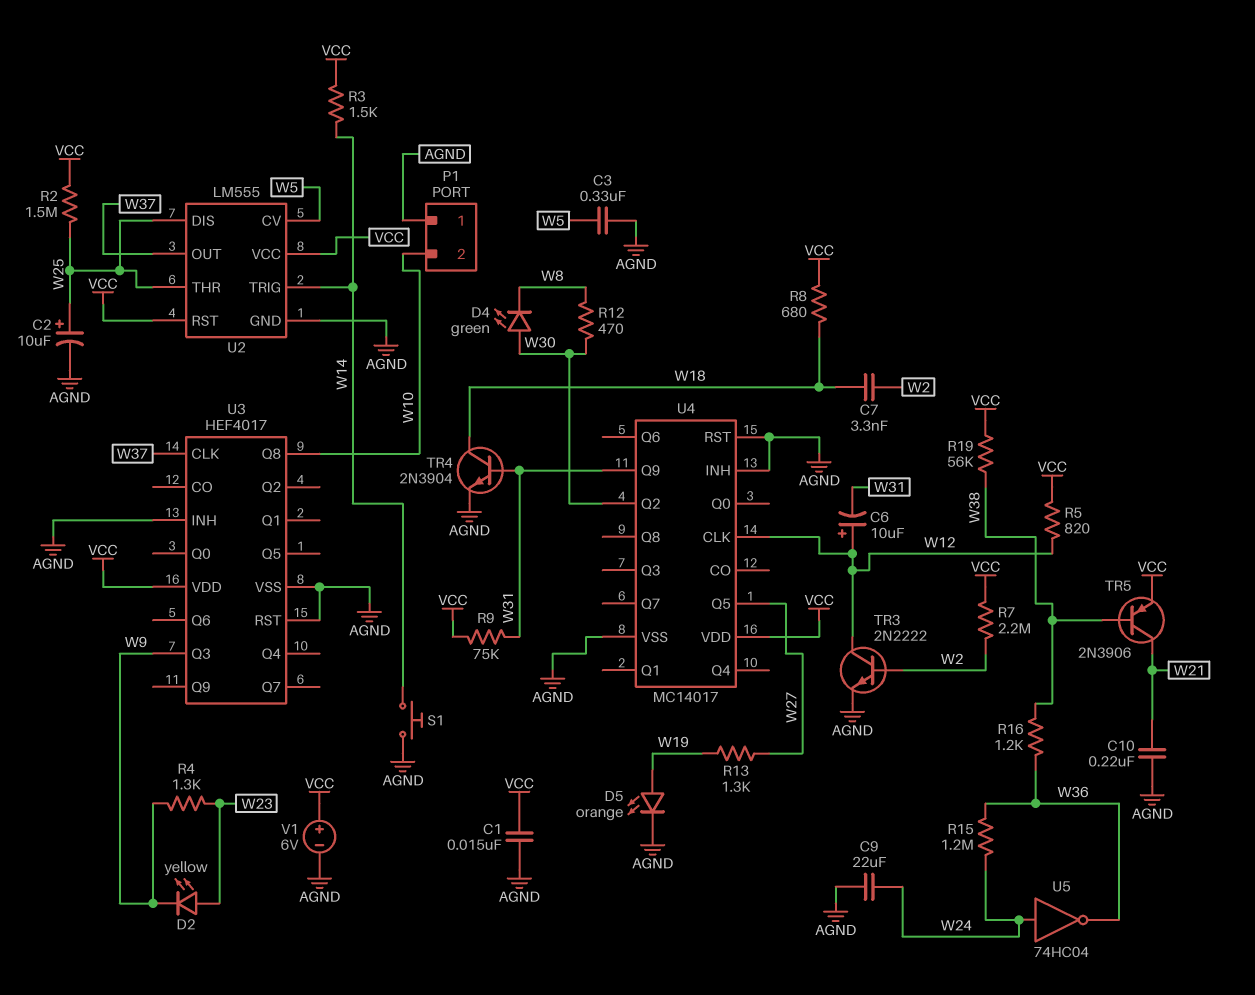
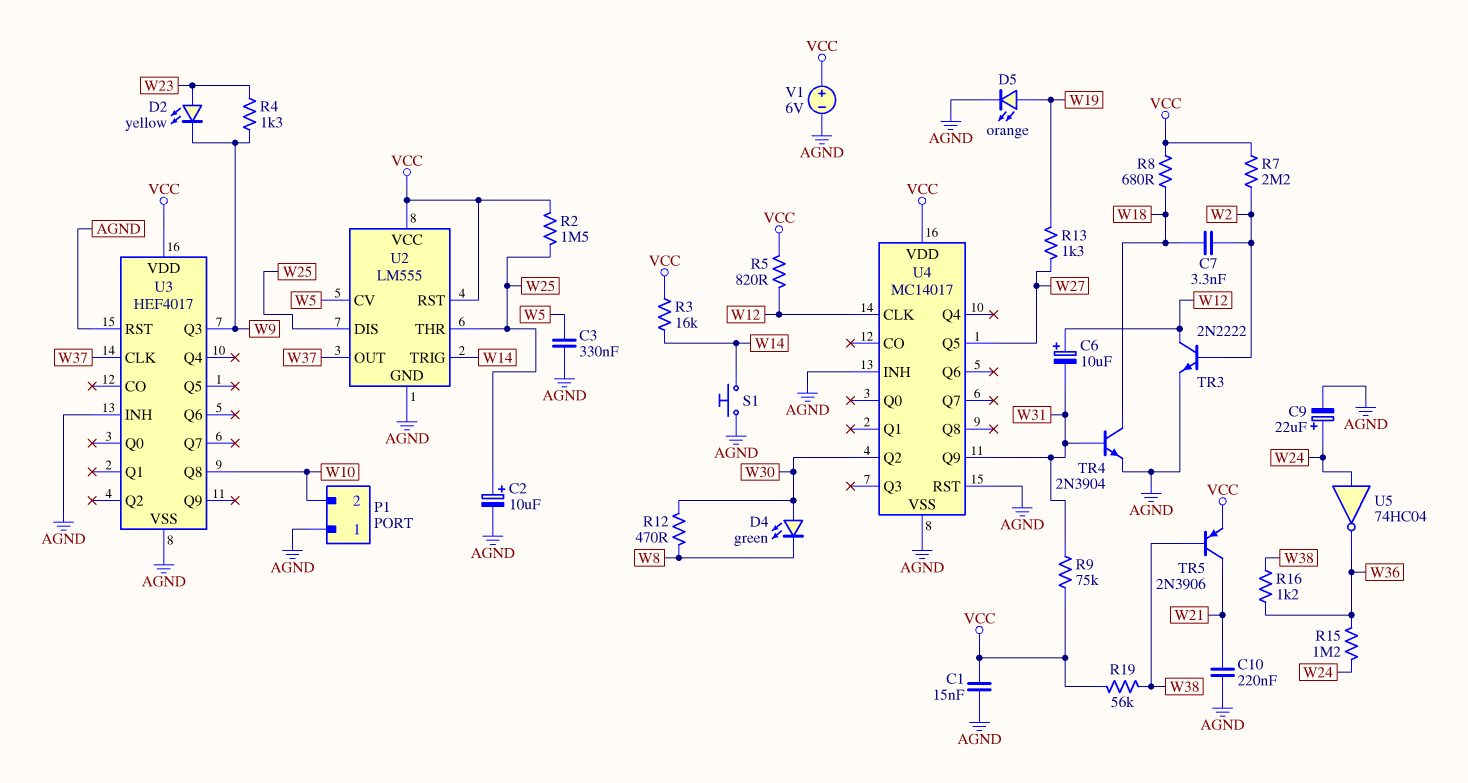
C9: 22uF (AGND, W24) -> 22uF (plus W24, minus AGND)
R3: 1.5k (VCC, W14) -> 16k (VCC, W14)

